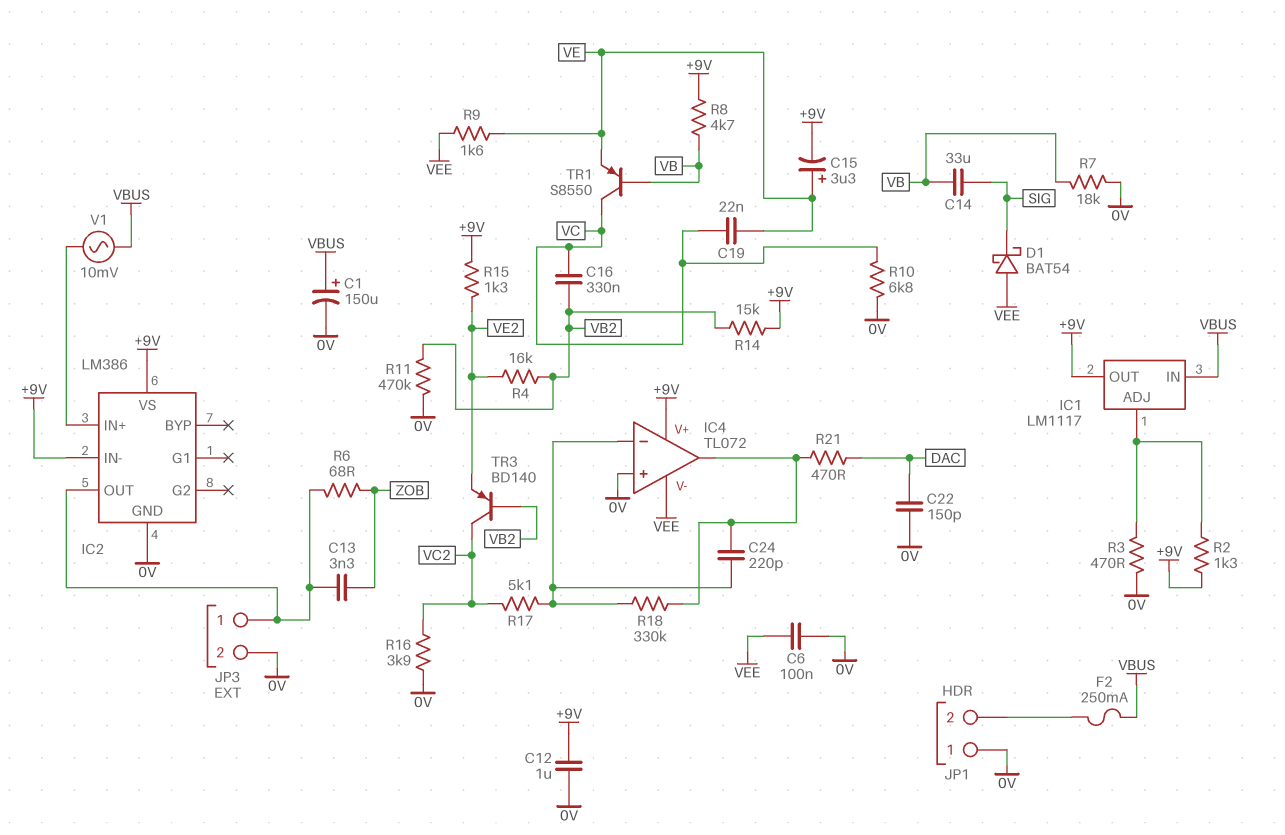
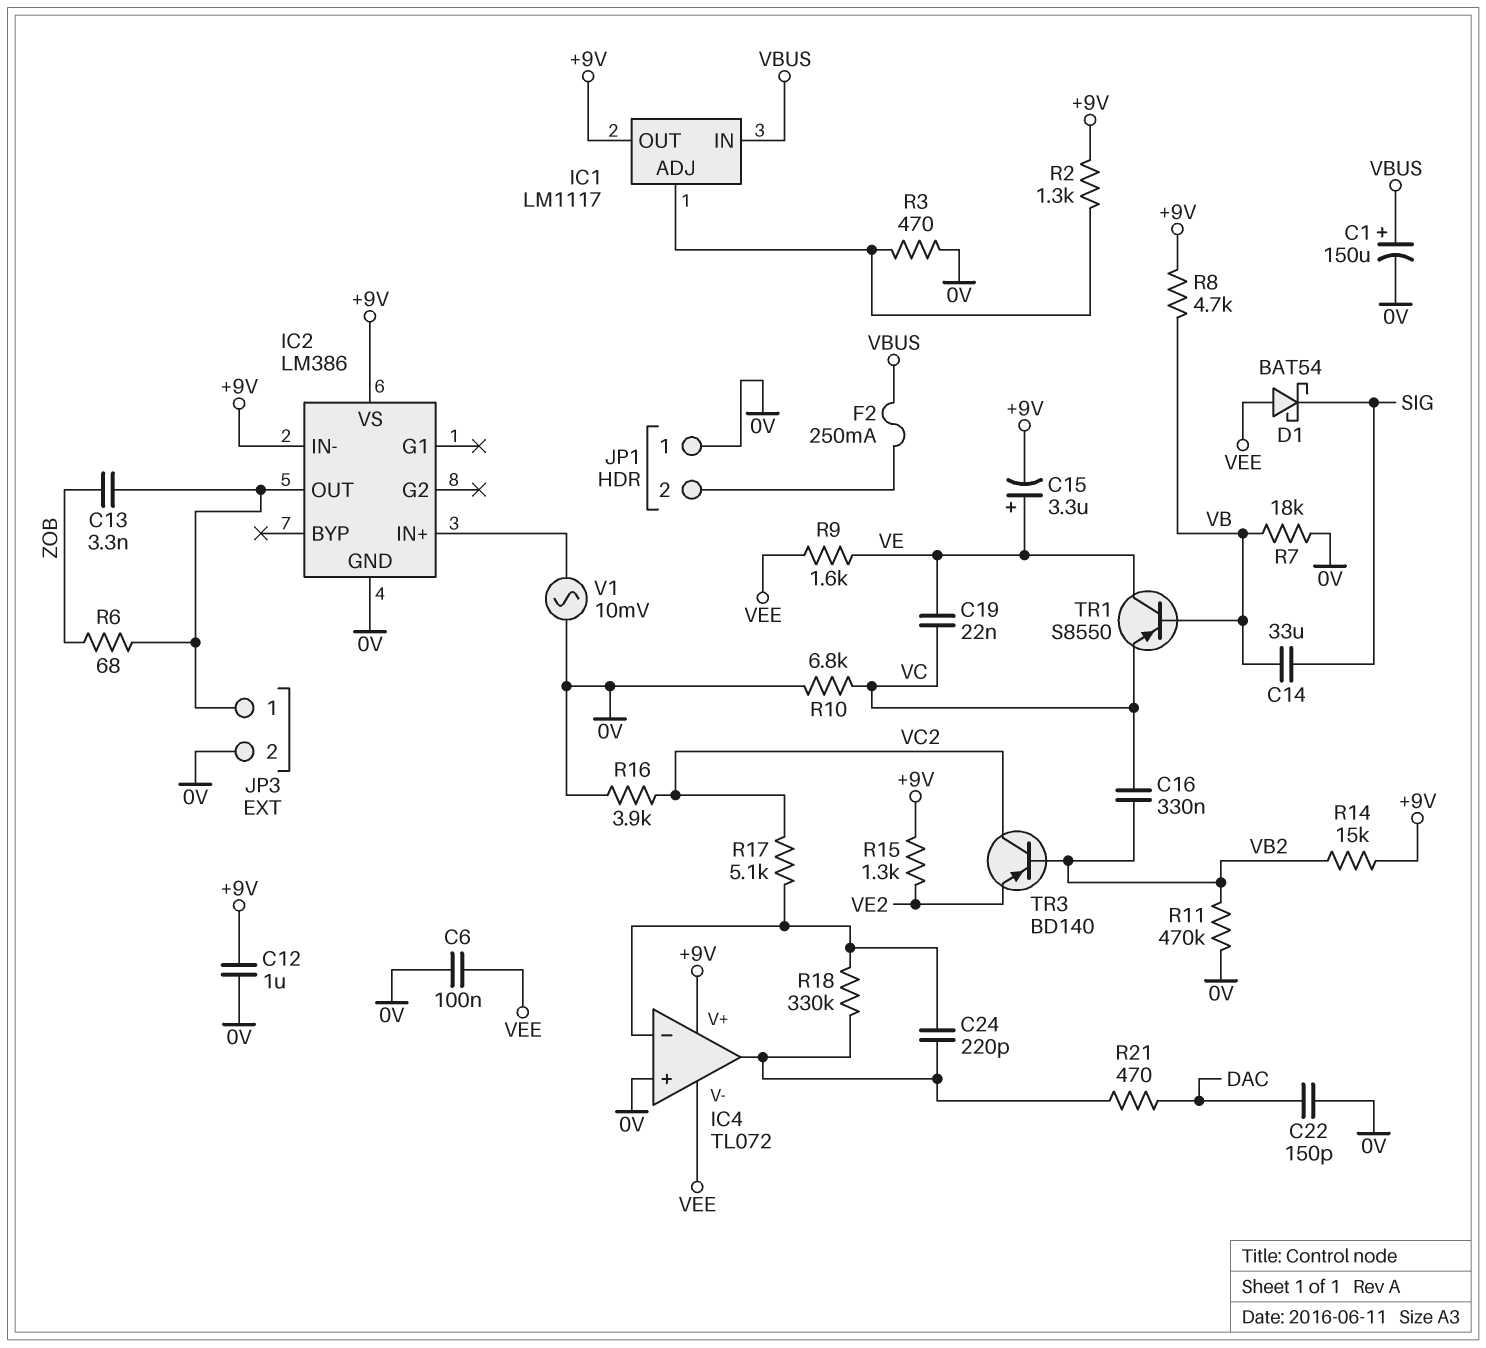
R4: 16k (VB2, VE2) -> none
TR1: PNP S8550 (B VB, C VC, E VE) -> PNP S8550 (B VB, C VE, E VC)
V1: AC 10mV (IC2/IN+, VBUS) -> AC 10mV (0V, IC2/IN+)

